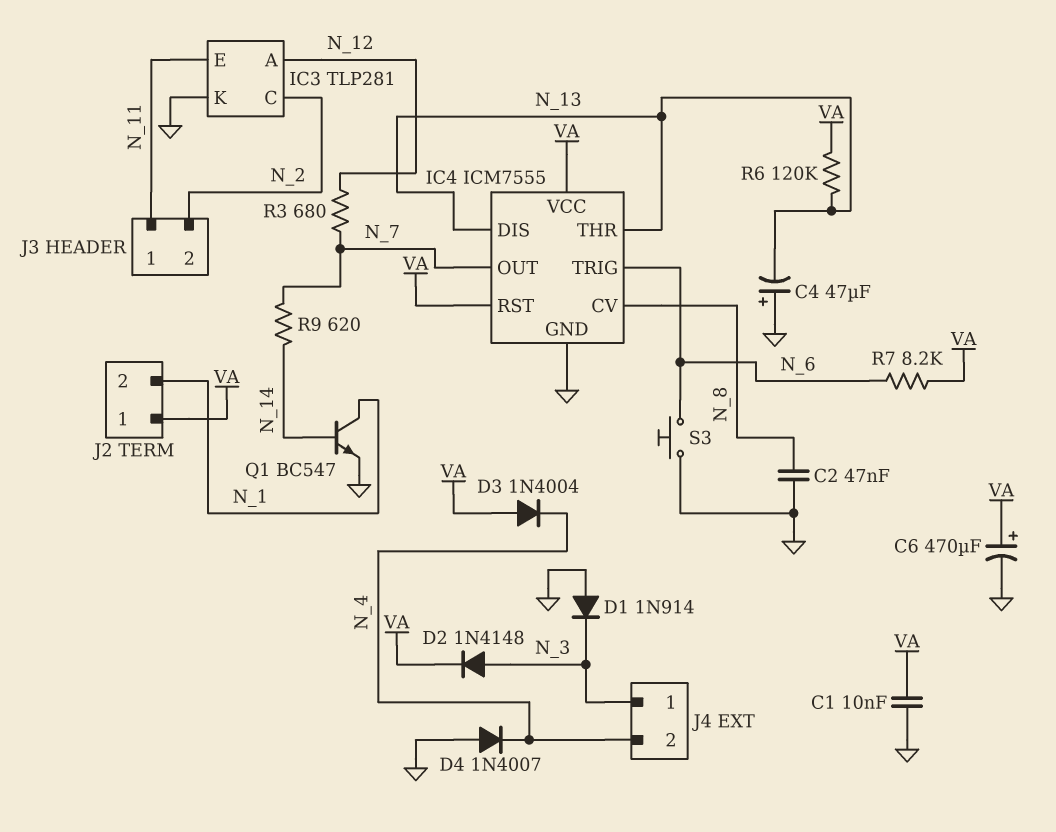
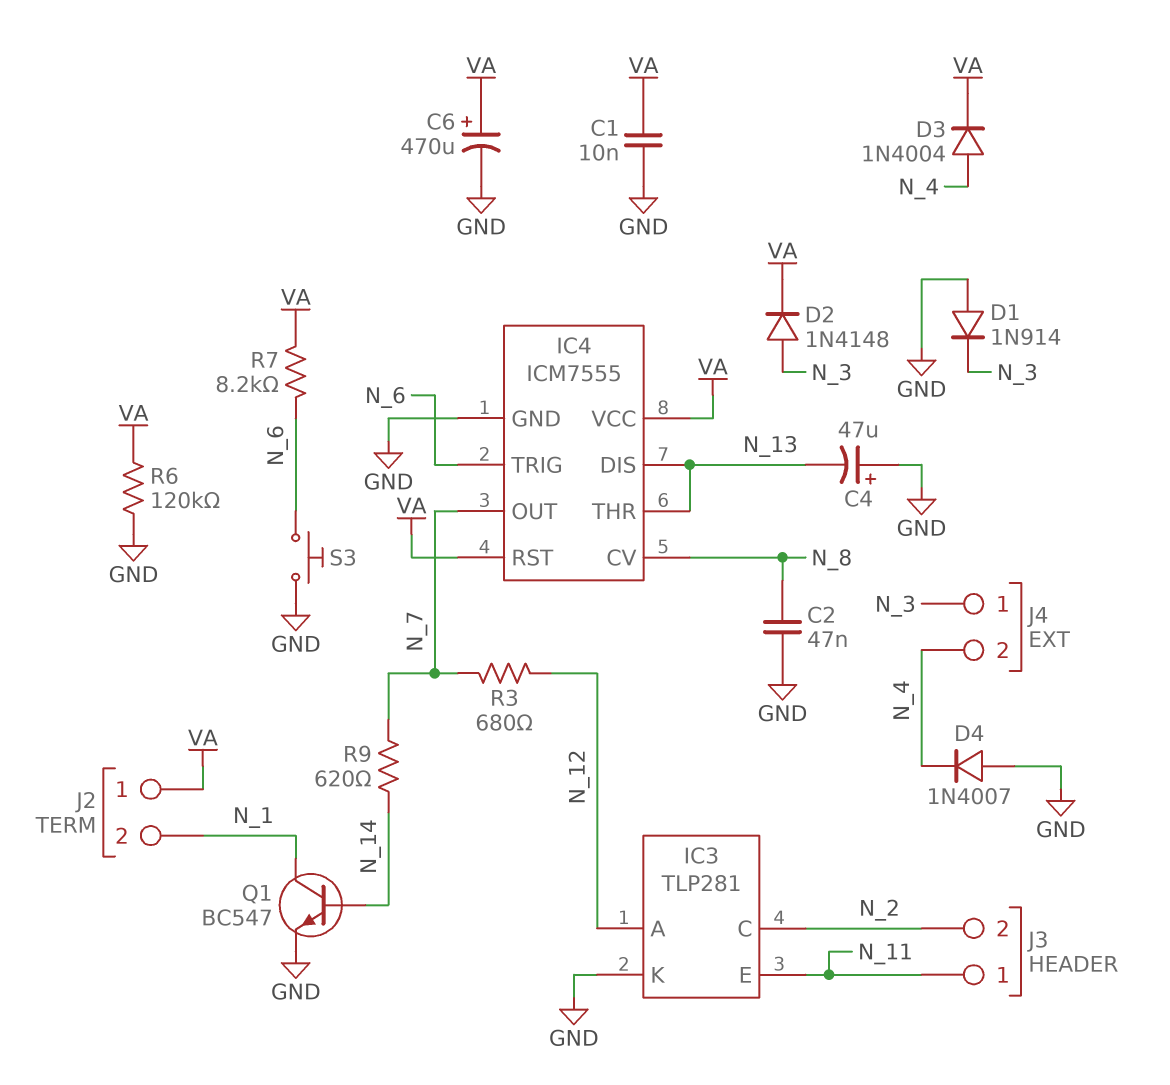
D3: diode 1N4004 (A VA, K N_4) -> diode 1N4004 (A N_4, K VA)
R6: 120k (N_13, VA) -> 120k (GND, VA)

